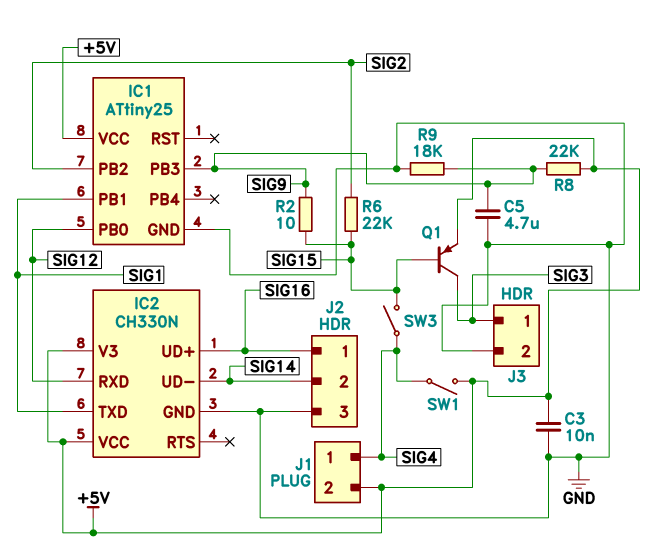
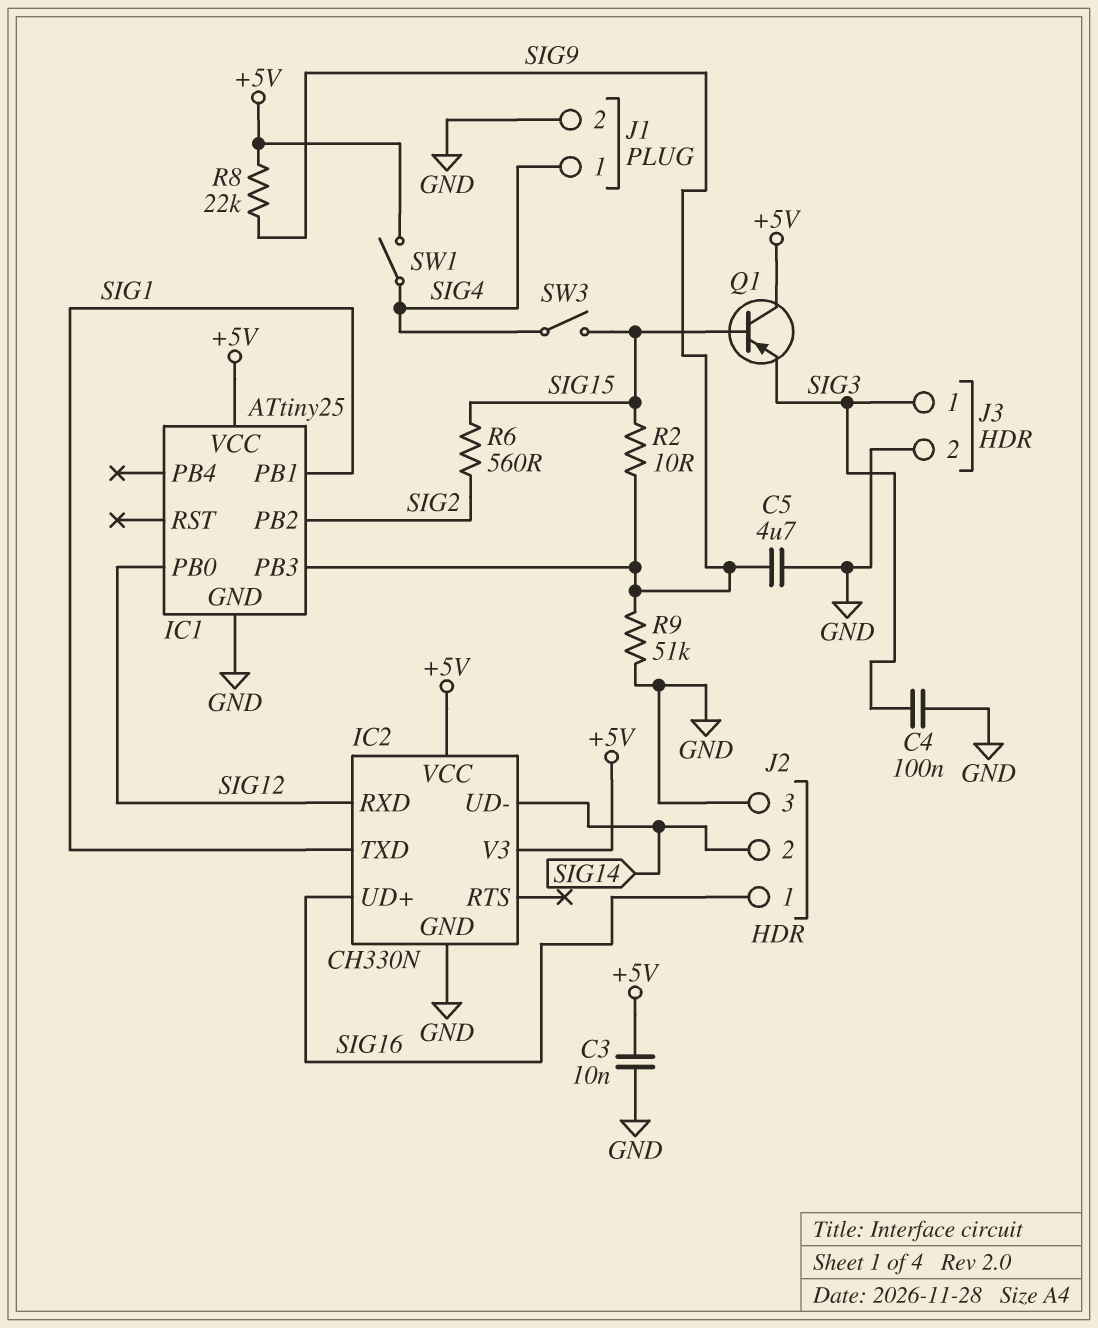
C4: none -> 100nF (GND, SIG3)
J1 pin 2: +5V -> GND
Q1: PNP (B SIG15, C SIG3, E +5V) -> PNP (B SIG15, C +5V, E SIG3)
R6: 22k (SIG2, SIG15) -> 560 (SIG2, SIG15)
R9: 18k (GND, SIG9) -> 51k (GND, SIG9)

